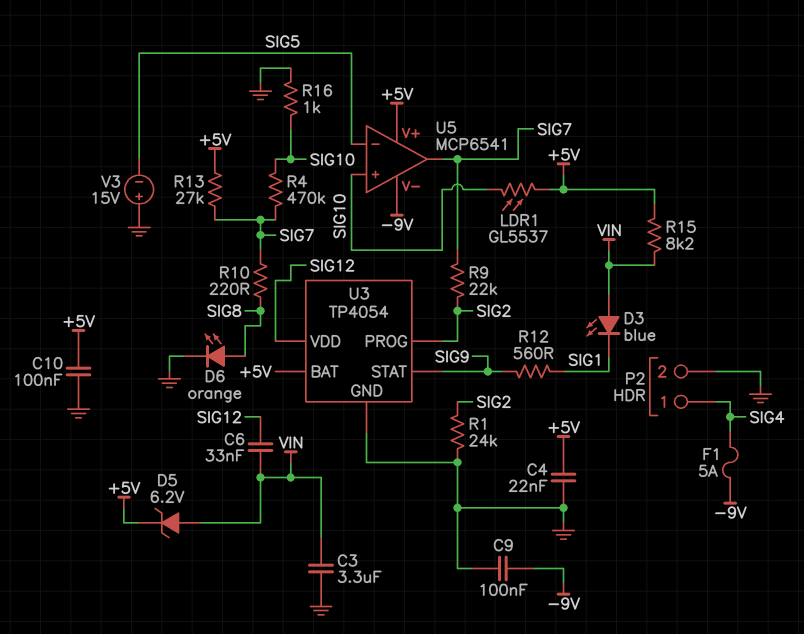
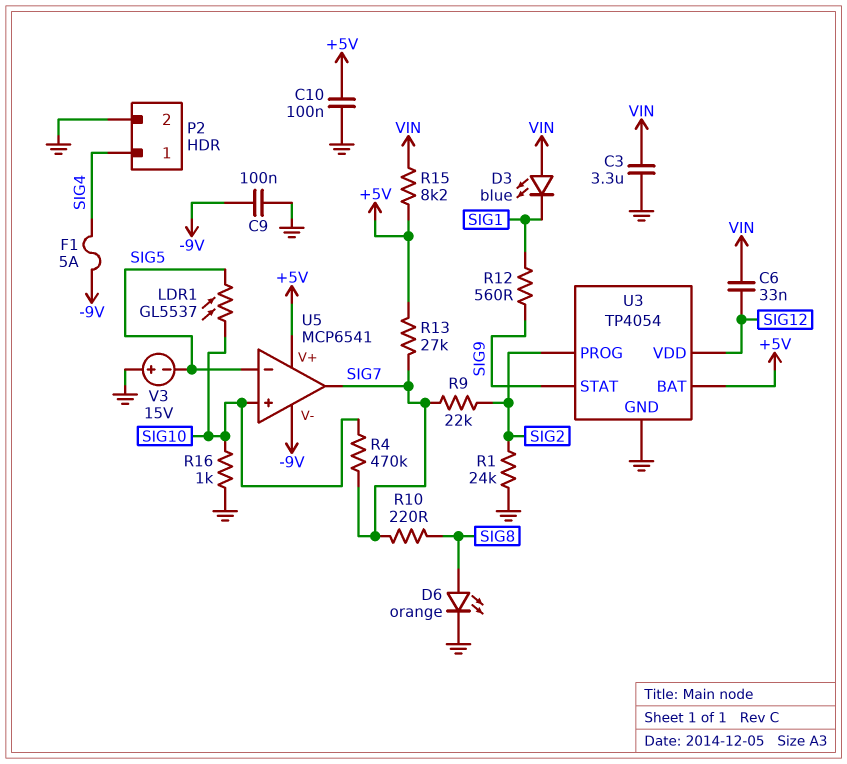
C4: 22nF (+5V, GND) -> none
D5: zener 6.2V (A VIN, K +5V) -> none
LDR1: GL5537 (+5V, SIG10) -> GL5537 (SIG5, SIG10)

